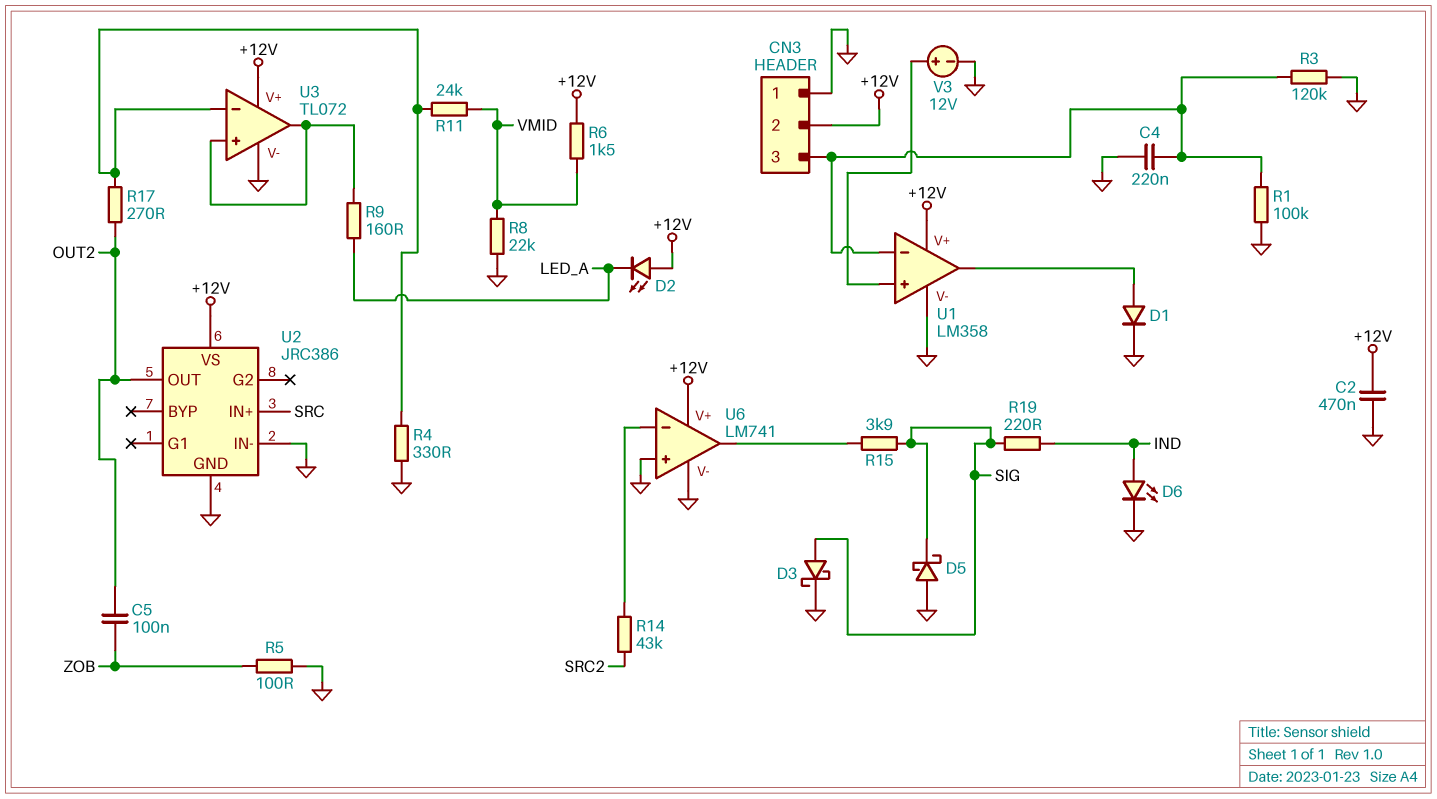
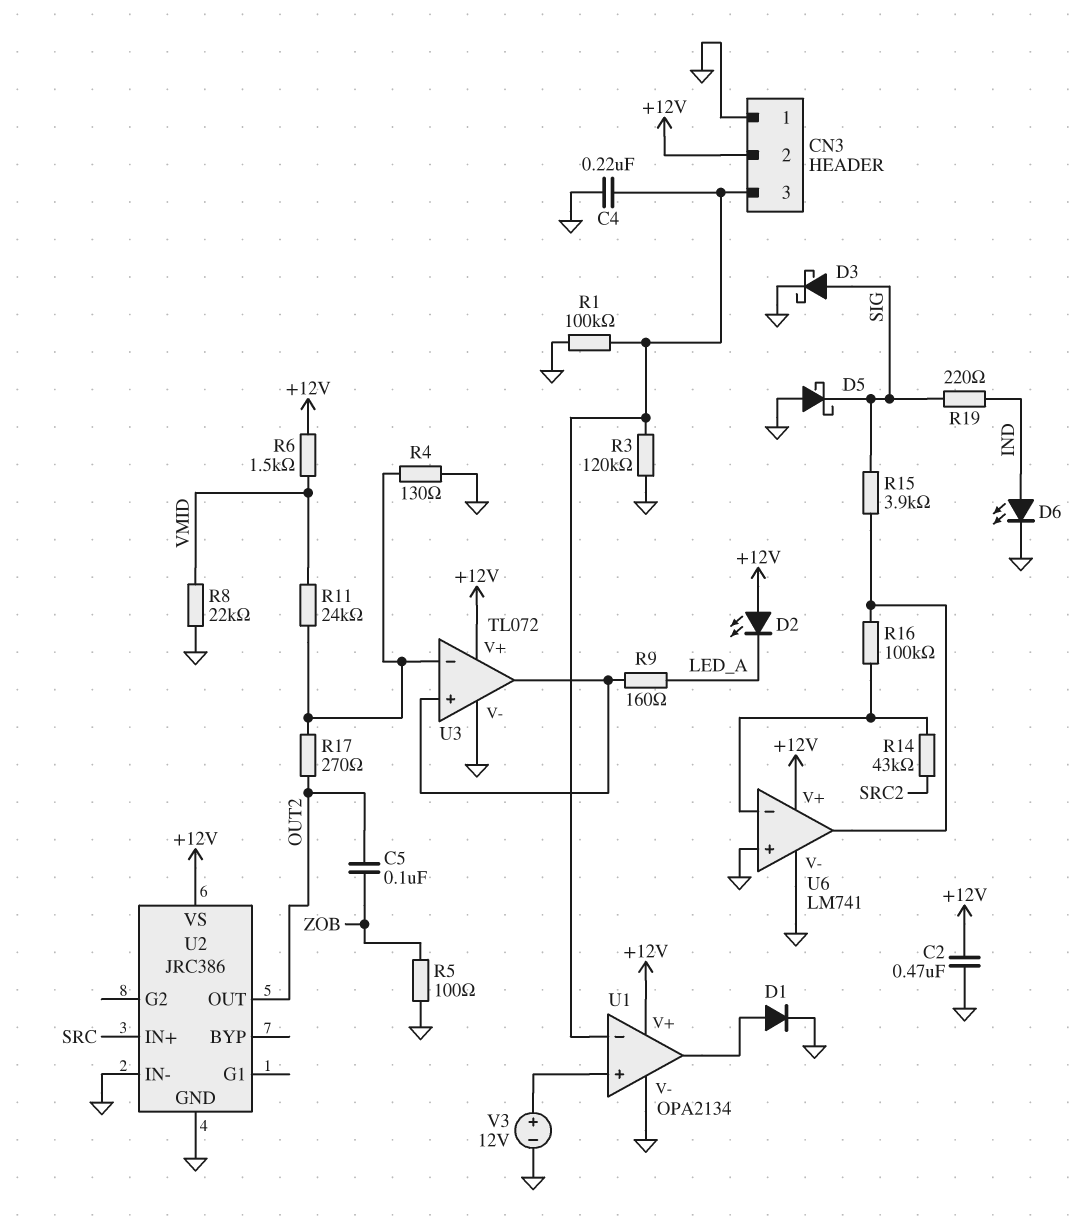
R4: 330 (GND, U3/in-) -> 130 (GND, U3/in-)
R16: none -> 100k (U6/in-, U6/out)
U1: LM358 -> OPA2134

